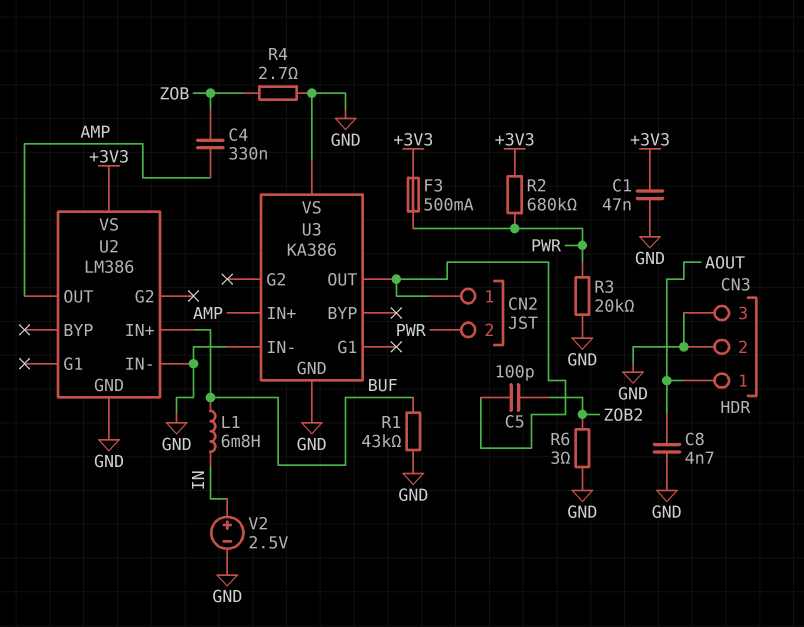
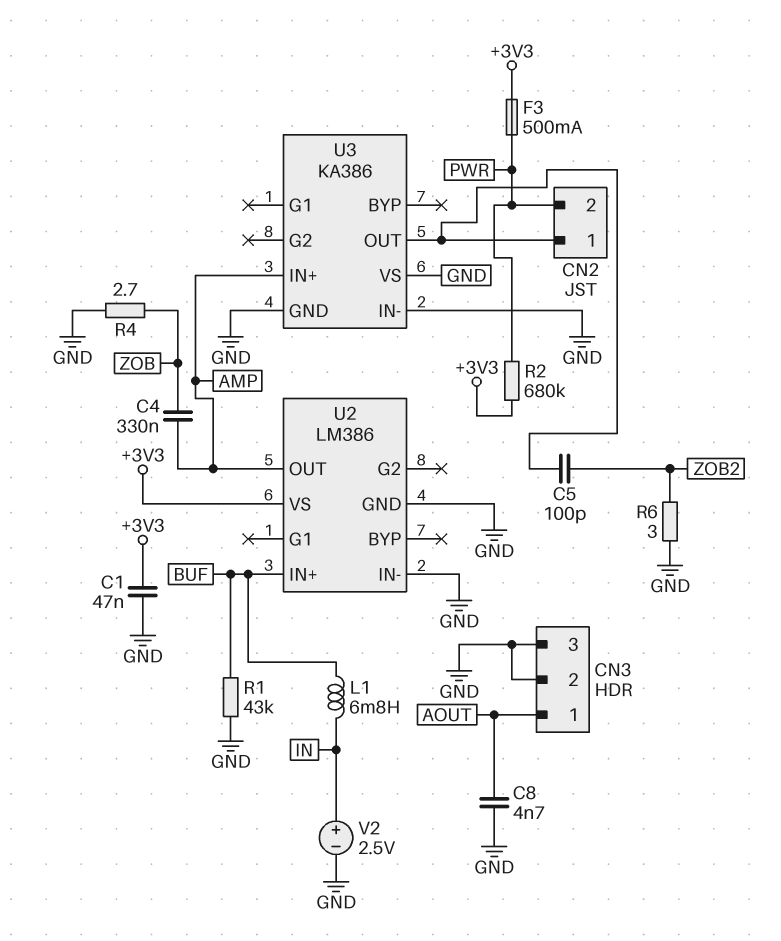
R3: 20k (GND, PWR) -> none

